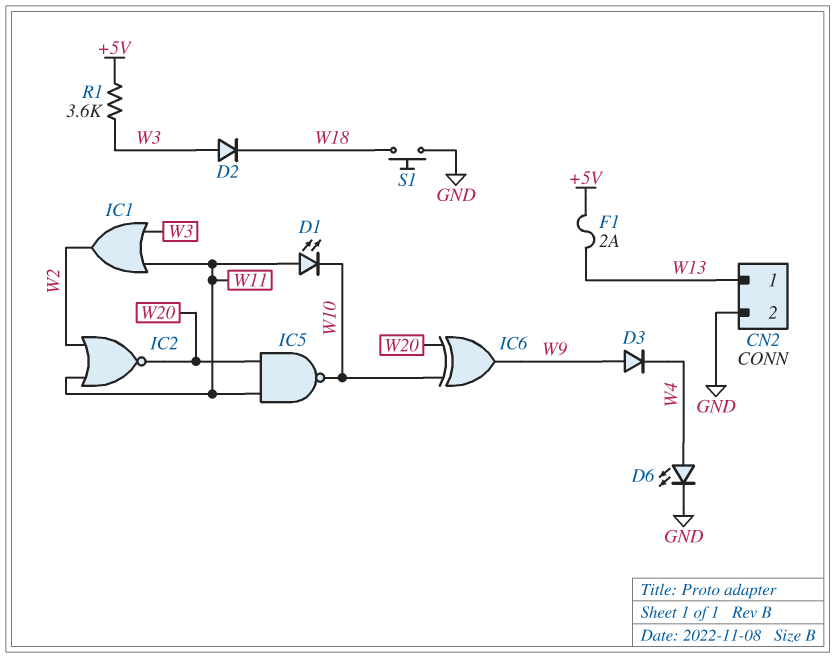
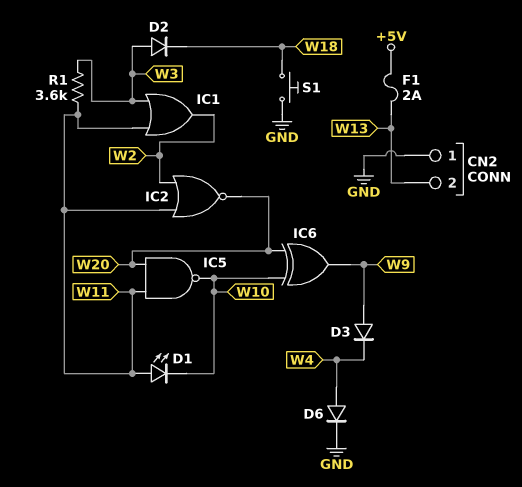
CN2 pin 1: W13 -> GND
CN2 pin 2: GND -> W13
D6: LED (A W4, K GND) -> diode (A W4, K GND)
R1: 3.6k (+5V, W3) -> 3.6k (W3, W11)

